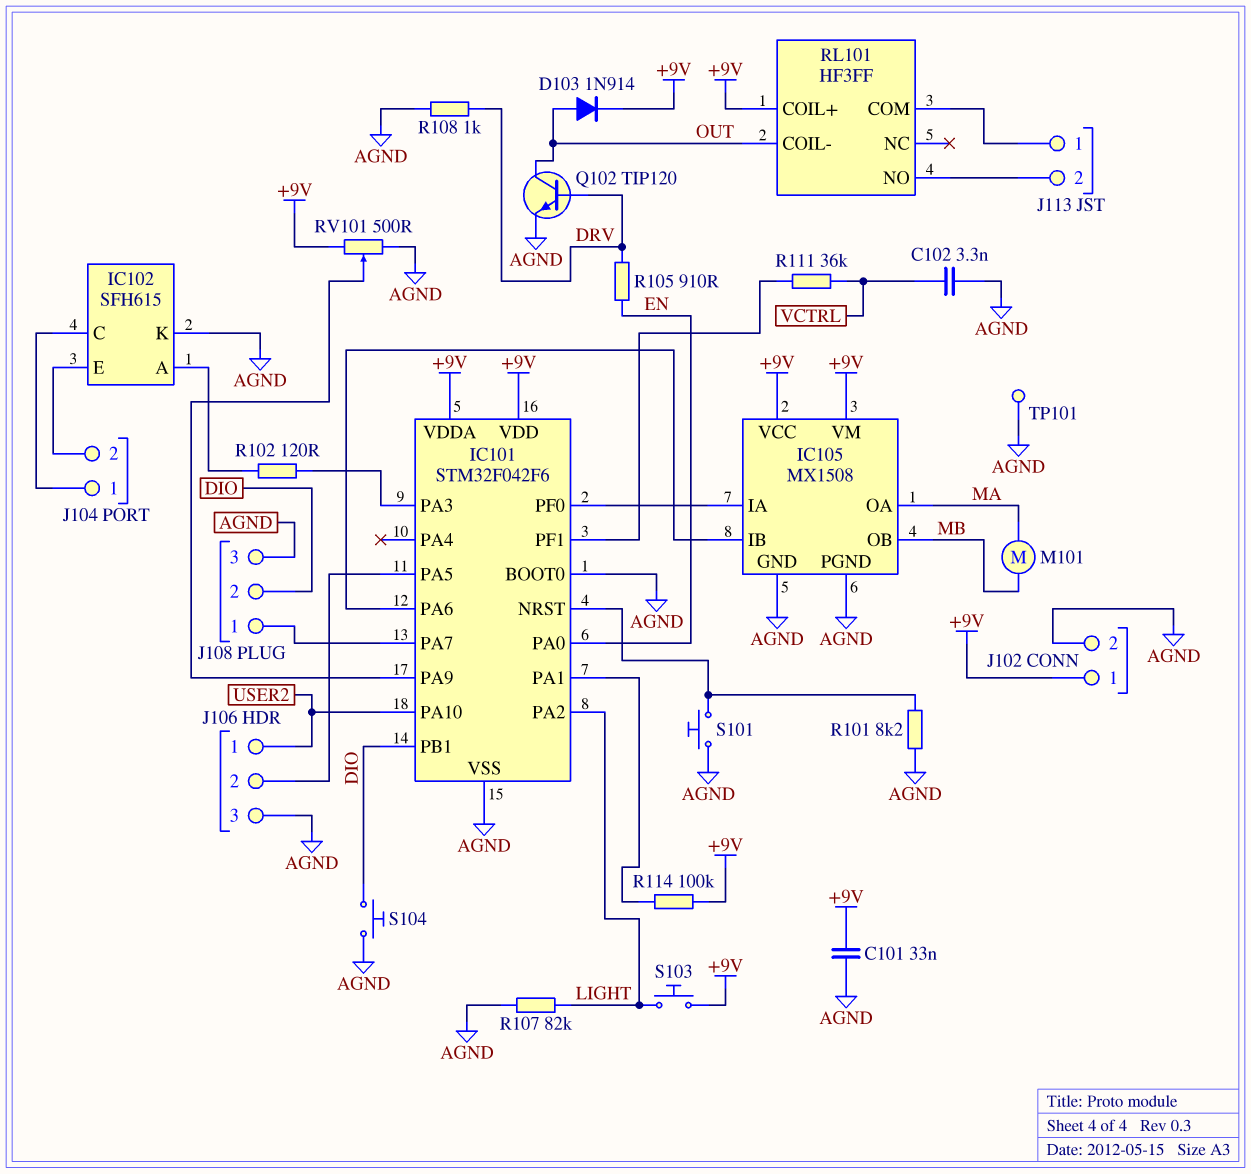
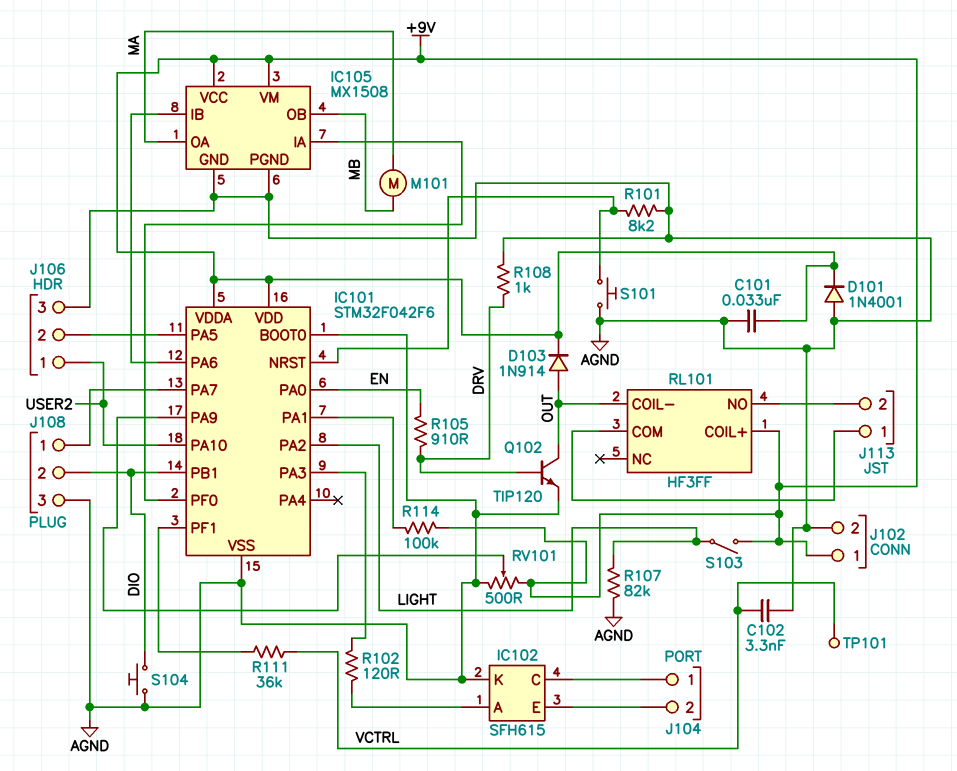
D101: none -> diode 1N4001 (A AGND, K +9V)
S103: button (+9V, LIGHT) -> switch (+9V, LIGHT)
TP101: test point (AGND) -> test point (VCTRL)

